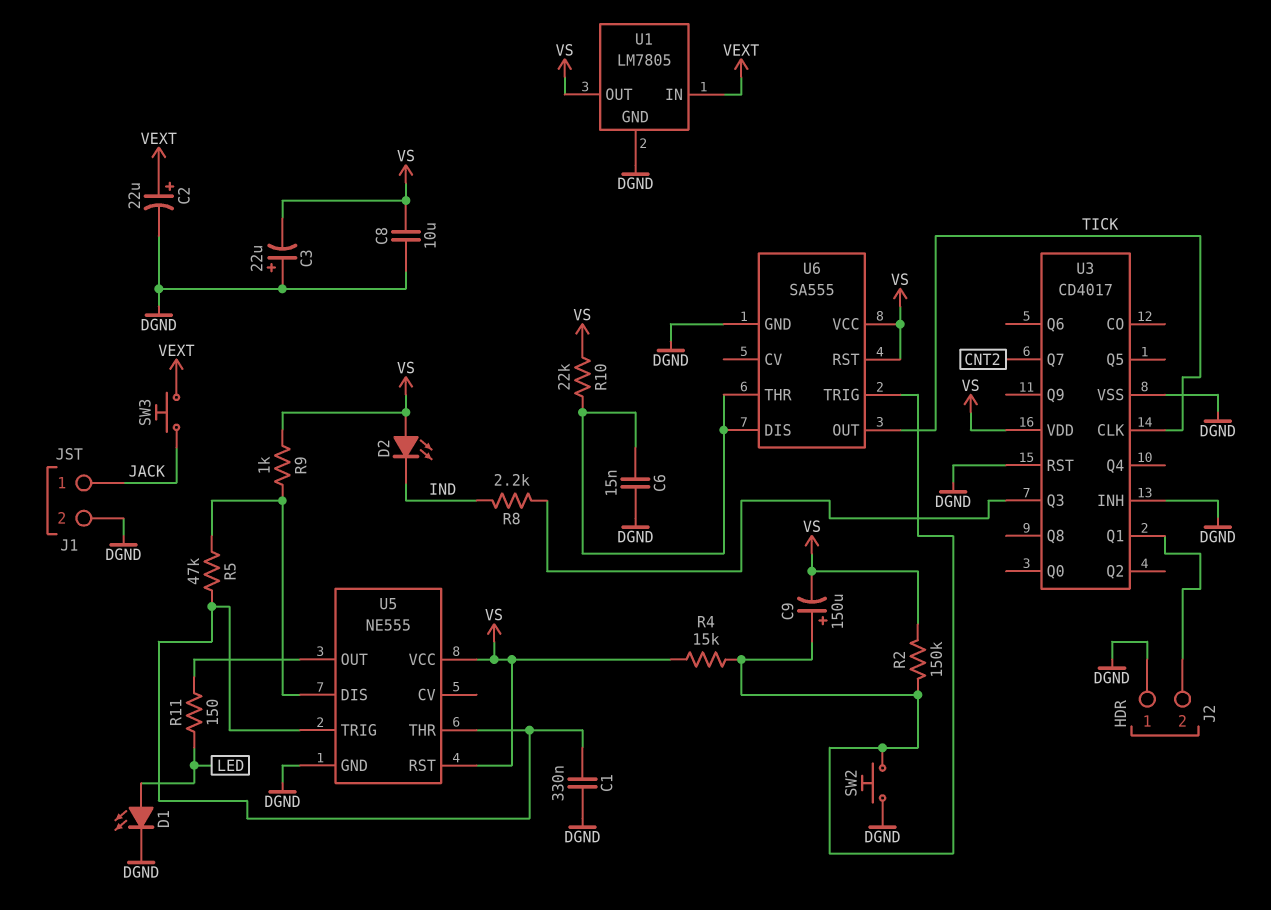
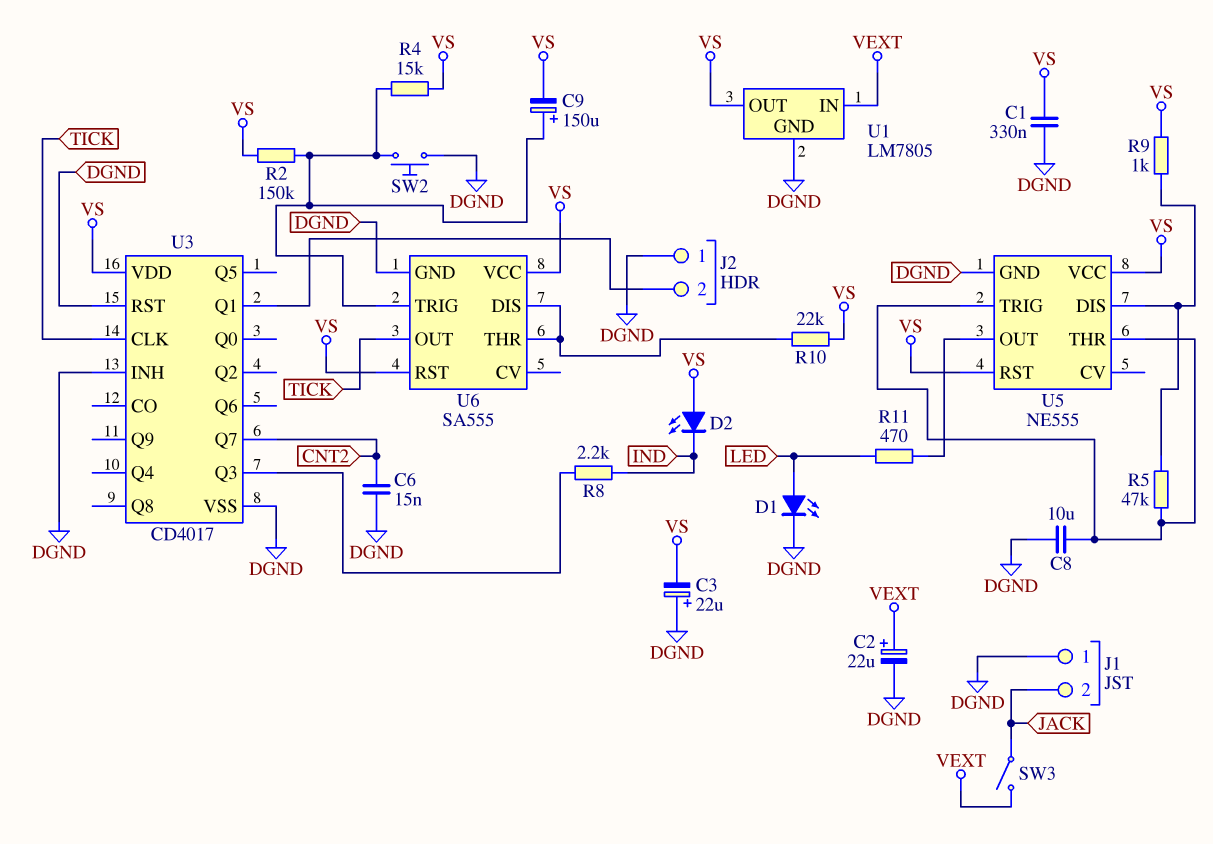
C1: 330nF (DGND, U5/THR) -> 330nF (DGND, VS)
C6: 15nF (DGND, U6/DIS) -> 15nF (CNT2, DGND)
C8: 10uF (DGND, VS) -> 10uF (DGND, U5/THR)
J1 pin 1: JACK -> DGND
J1 pin 2: DGND -> JACK
R11: 150 (LED, U5/OUT) -> 470 (LED, U5/OUT)
SW3: button (JACK, VEXT) -> switch (JACK, VEXT)

